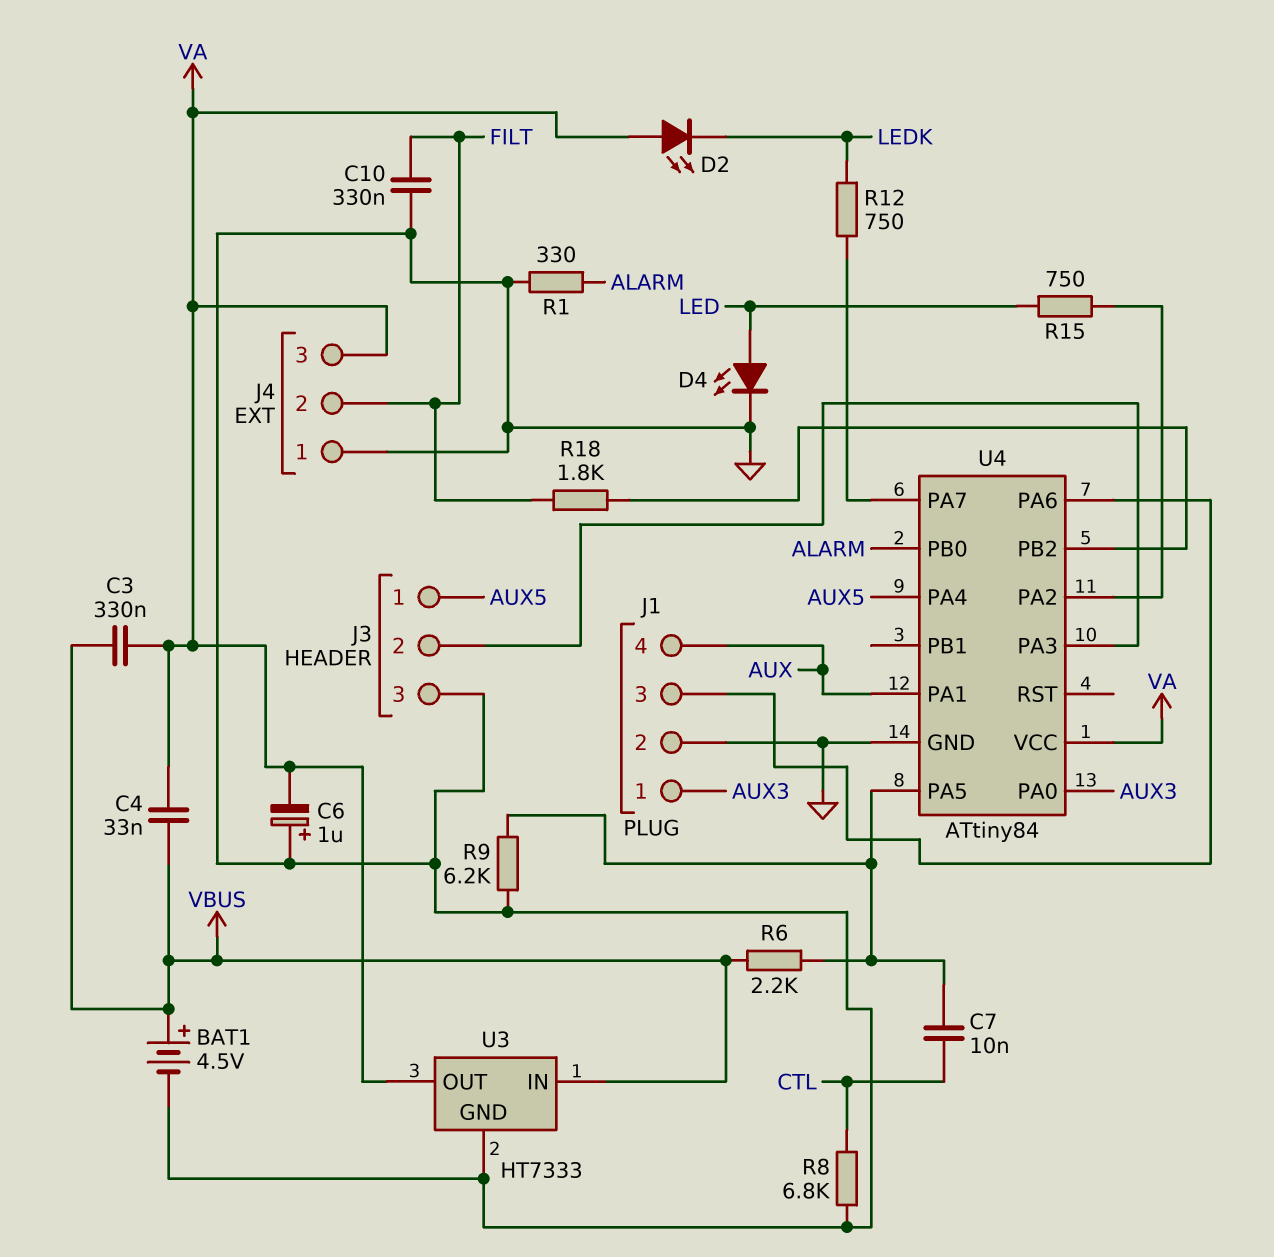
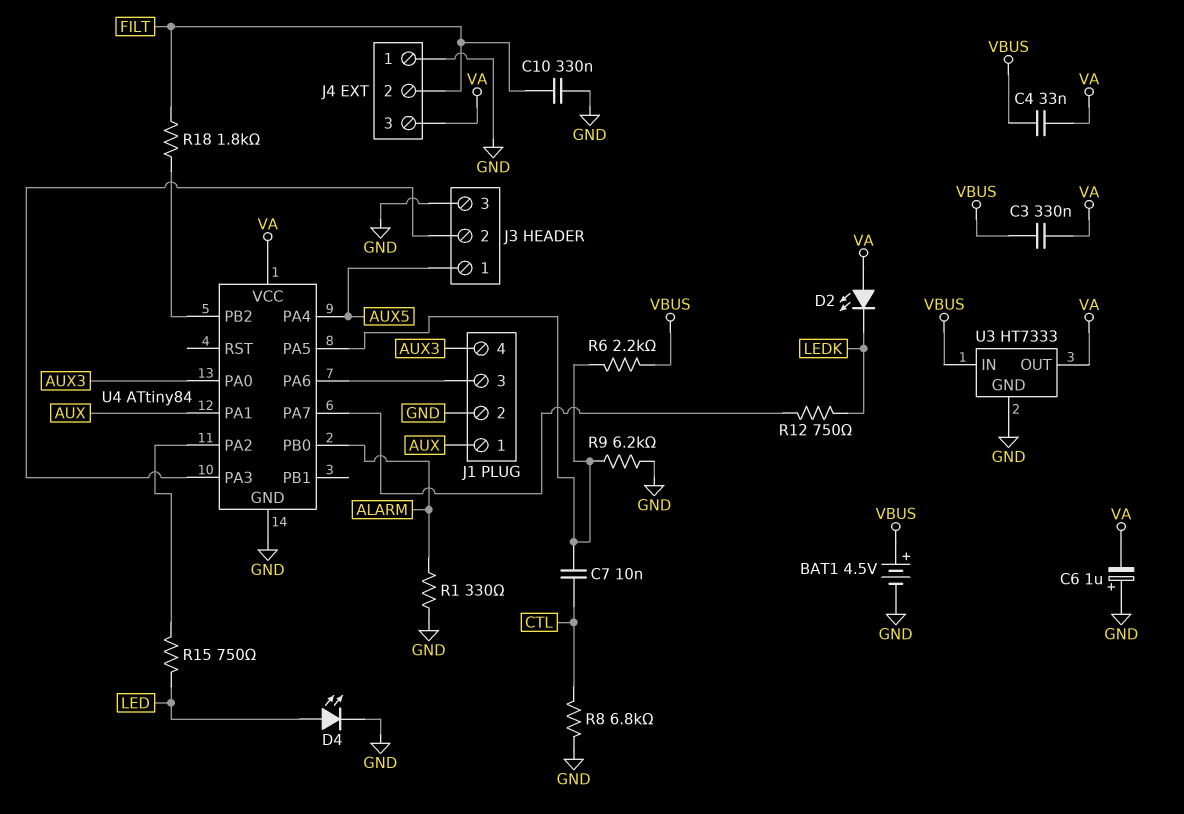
J1 pin 1: AUX3 -> AUX
J1 pin 4: AUX -> AUX3

